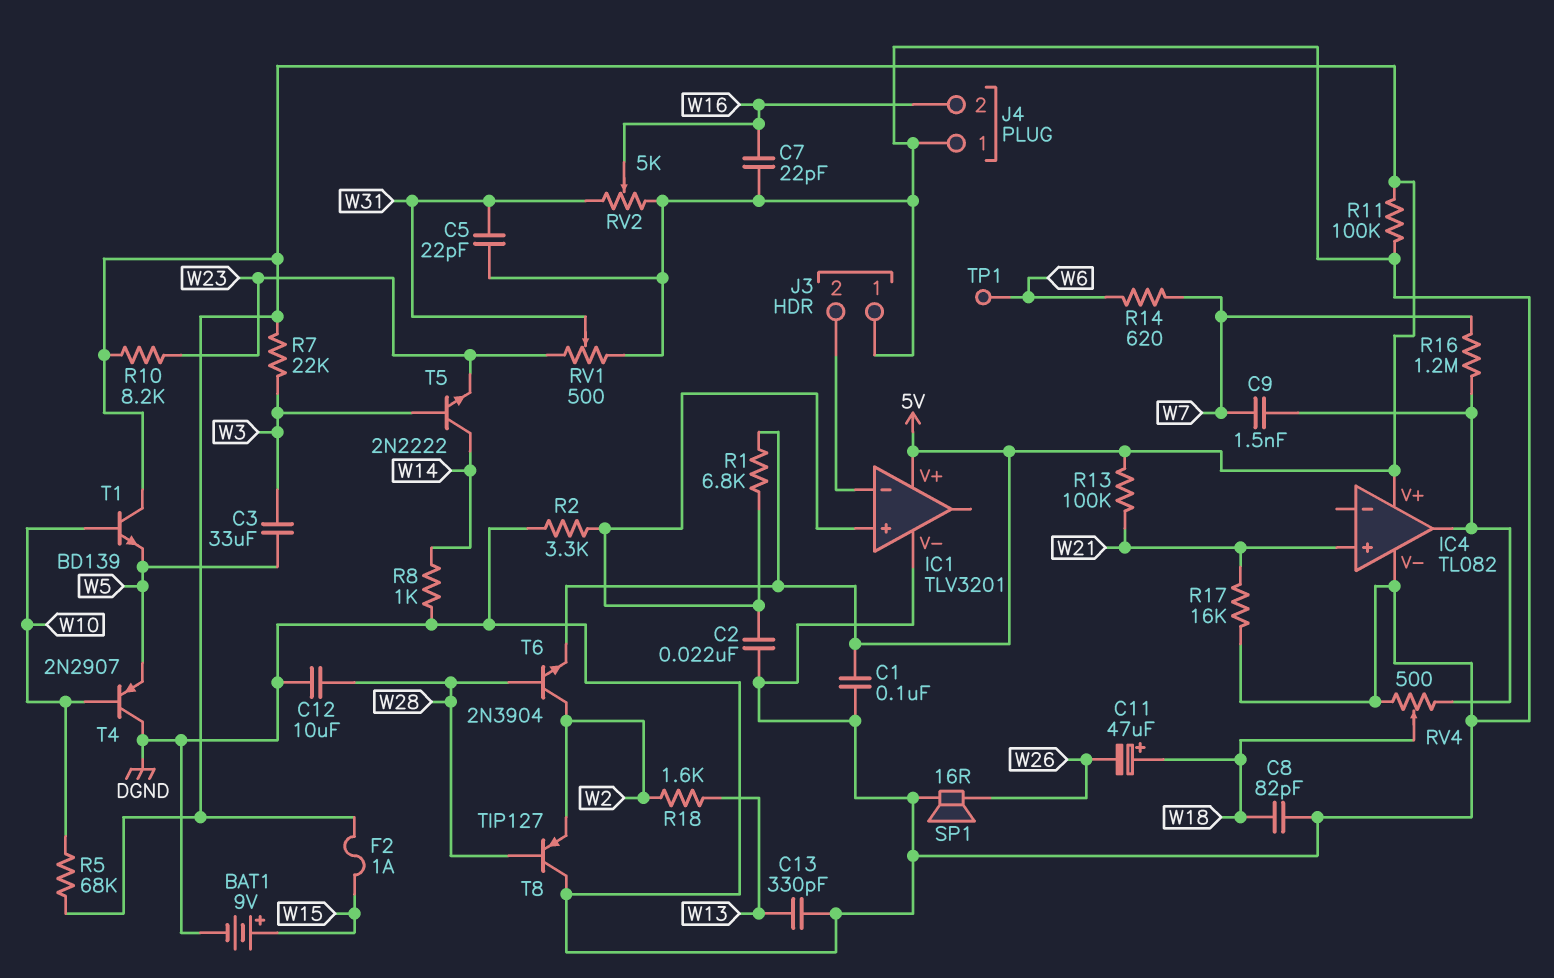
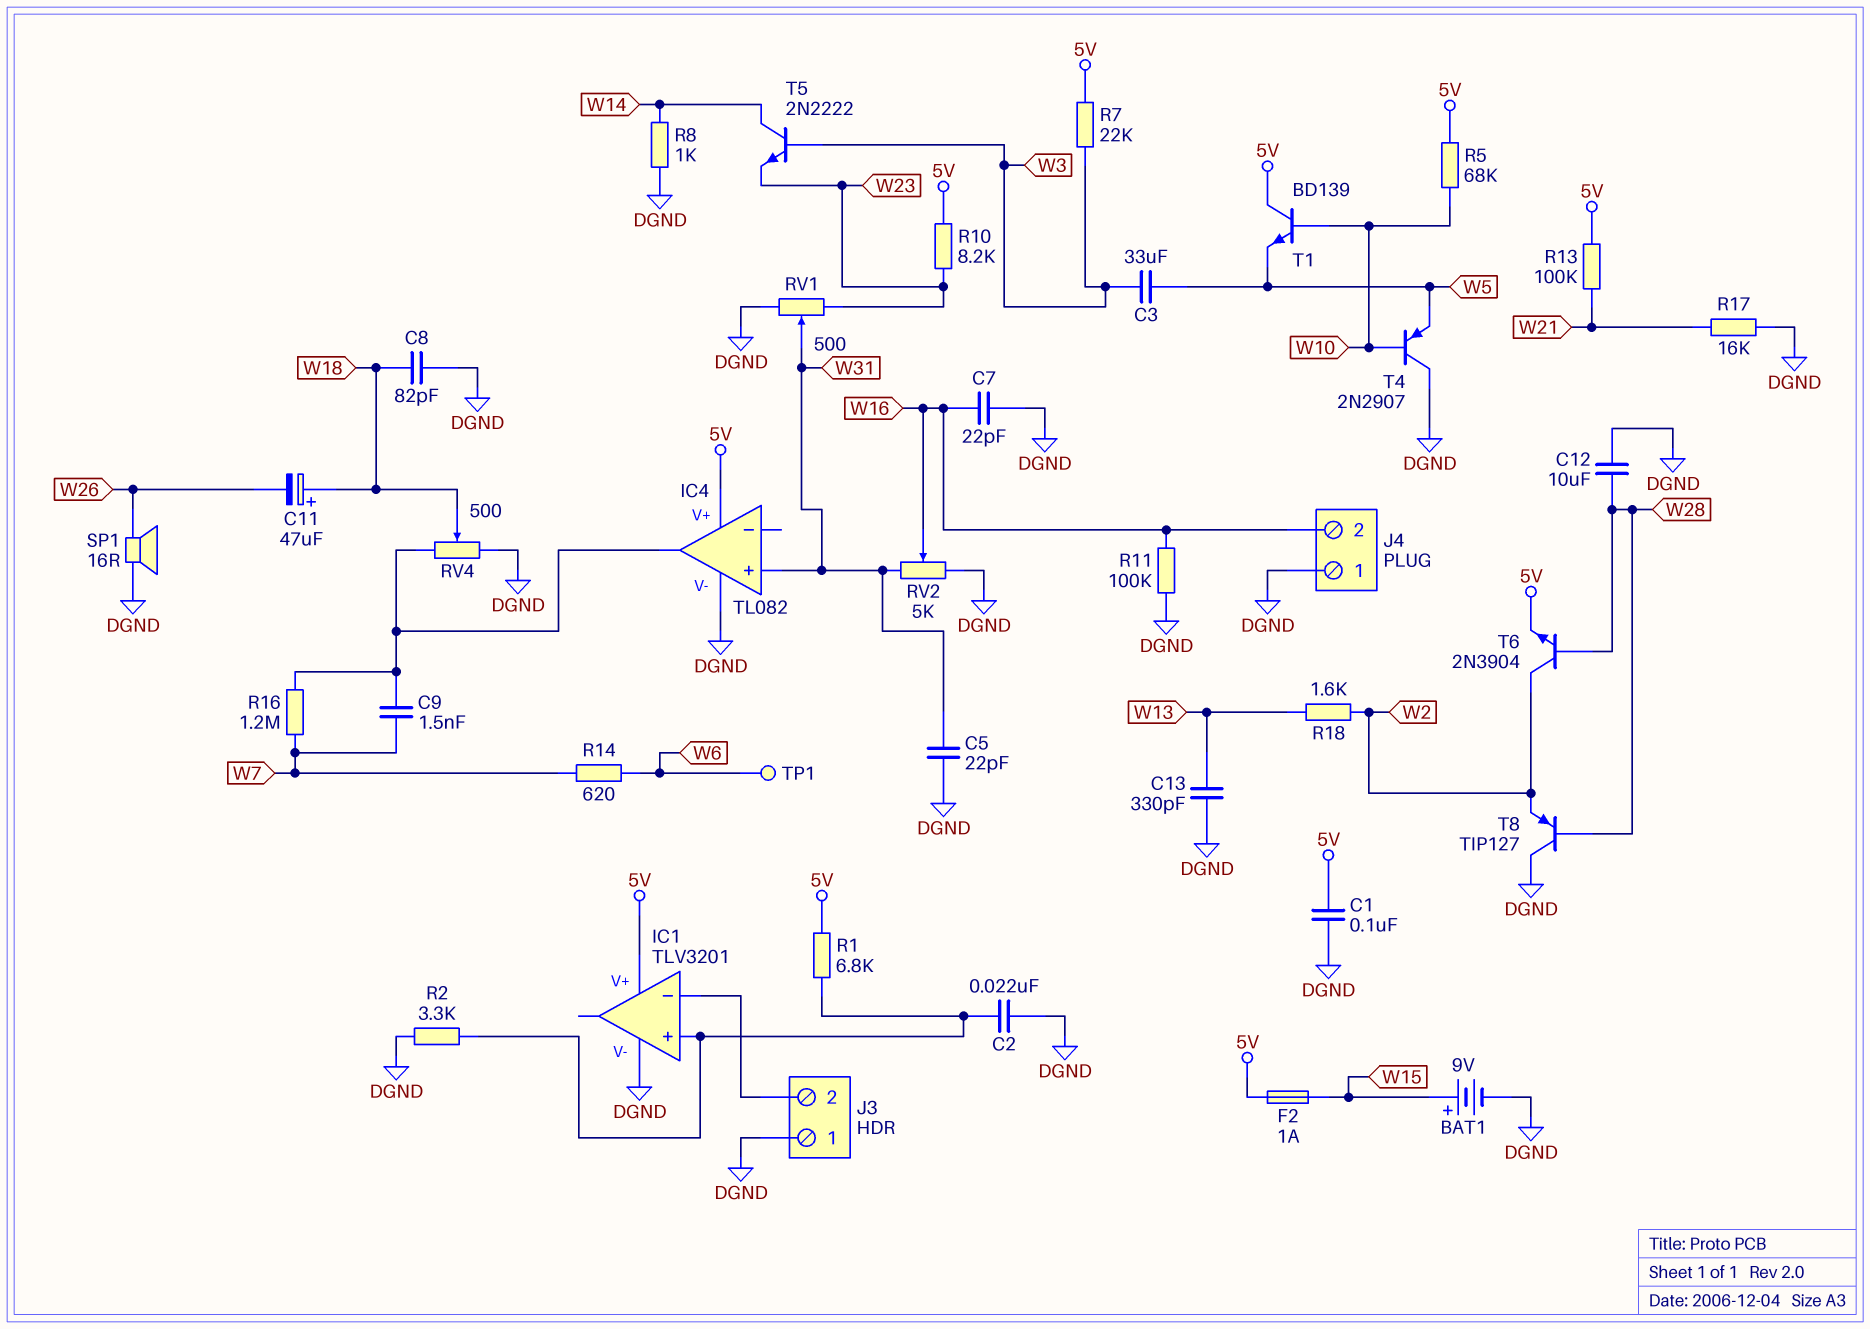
IC4 pin in+: W21 -> W31
R11: 100k (5V, DGND) -> 100k (DGND, W16)

